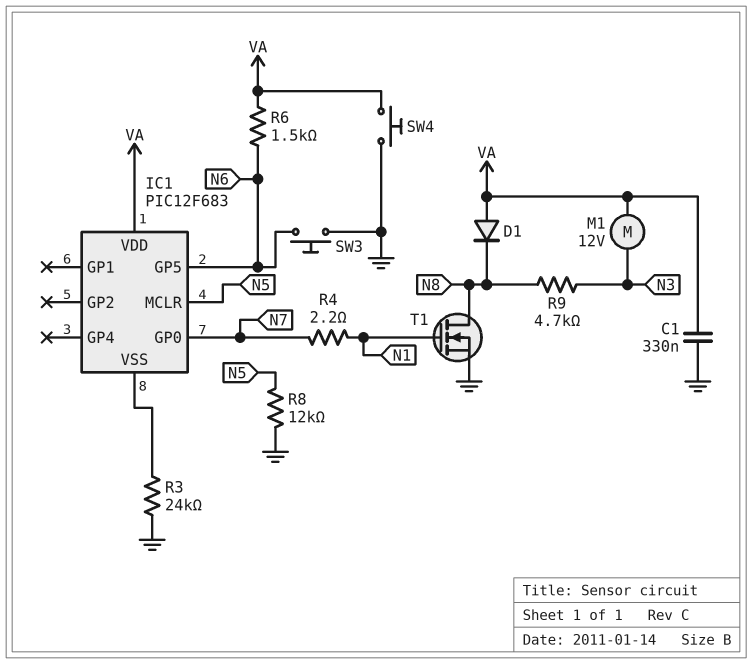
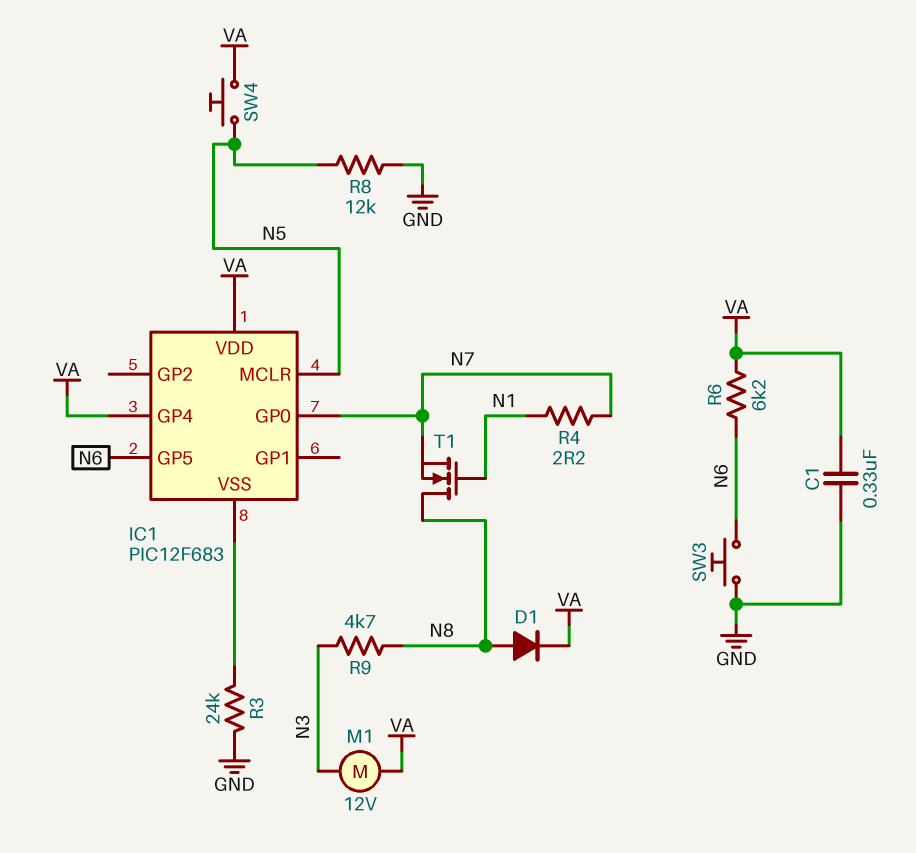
D1: diode (A VA, K N8) -> diode (A N8, K VA)
IC1 pin GP4: none -> VA
R6: 1.5k (N6, VA) -> 6.2k (N6, VA)
SW4: button (GND, VA) -> button (N5, VA)
T1: NMOS (G N1, D N8, S GND) -> NMOS (G N1, D N8, S N7)

